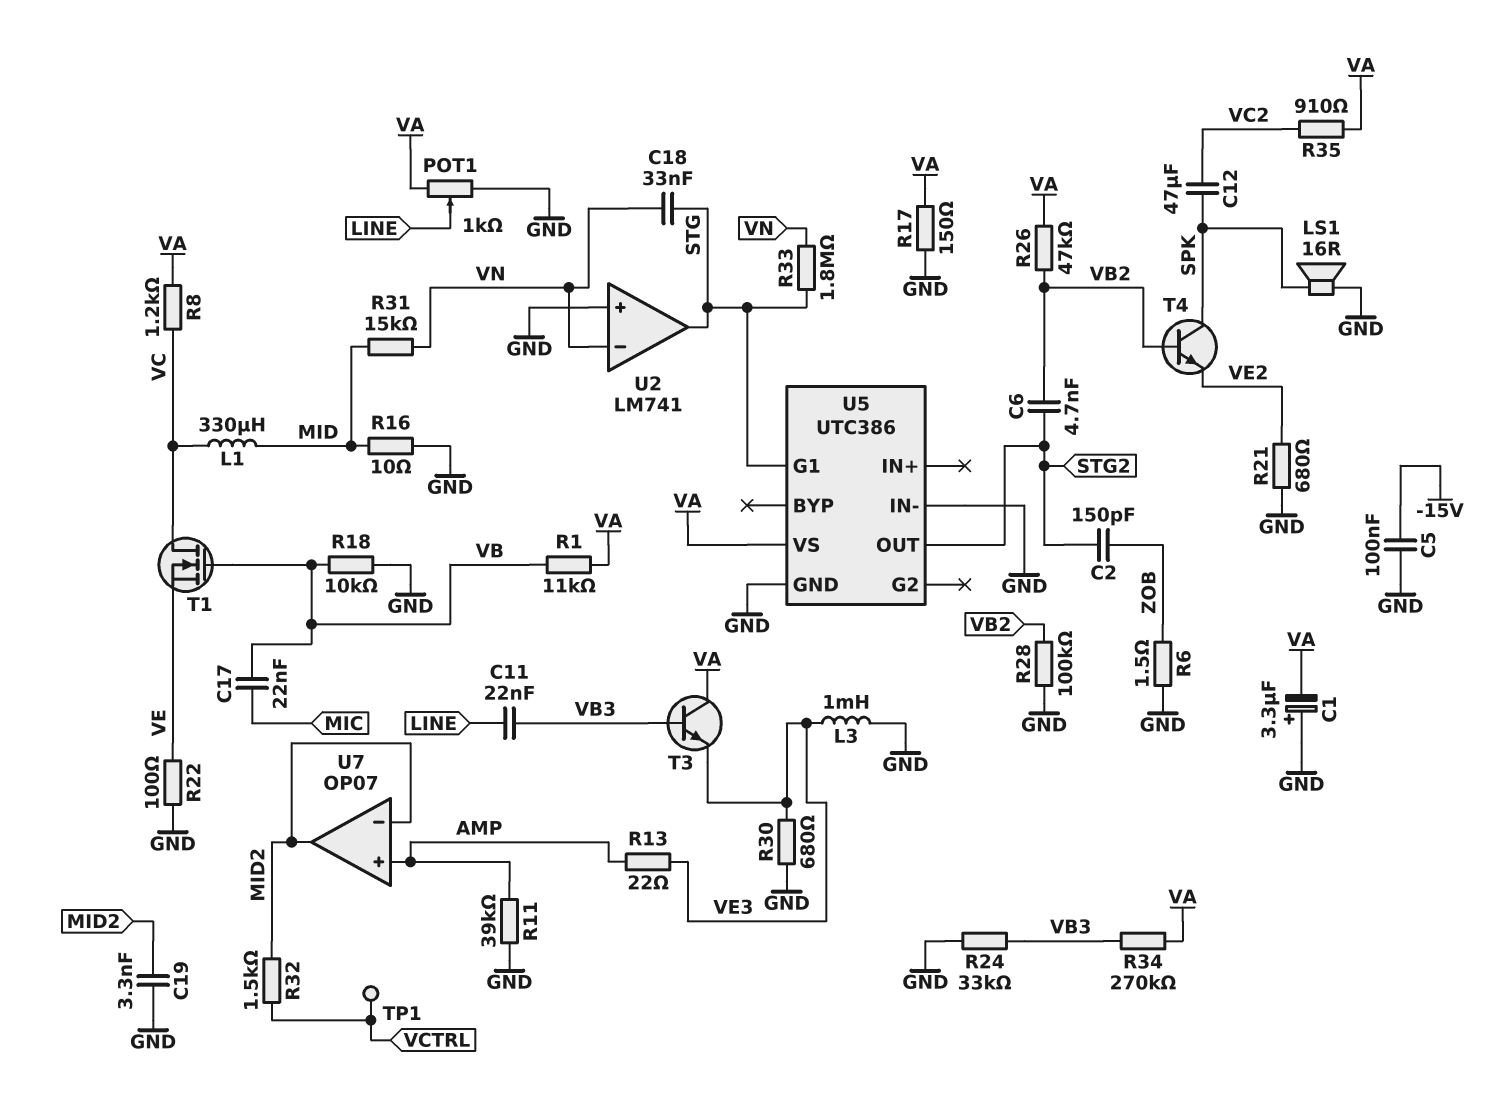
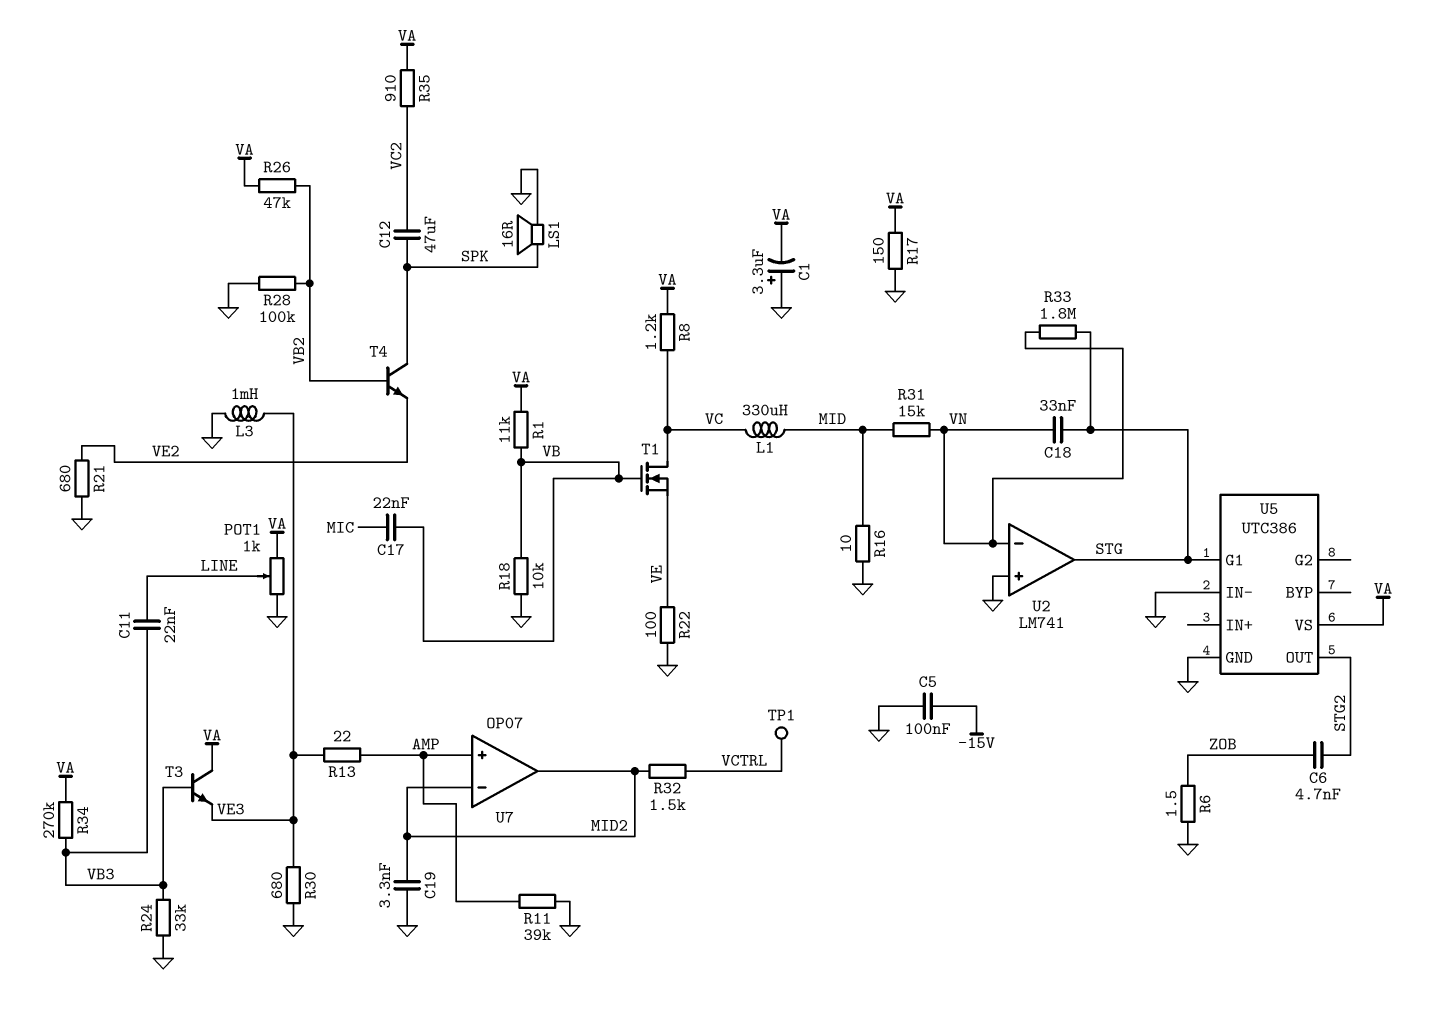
C2: 150pF (STG2, ZOB) -> none
C6: 4.7nF (STG2, VB2) -> 4.7nF (STG2, ZOB)

